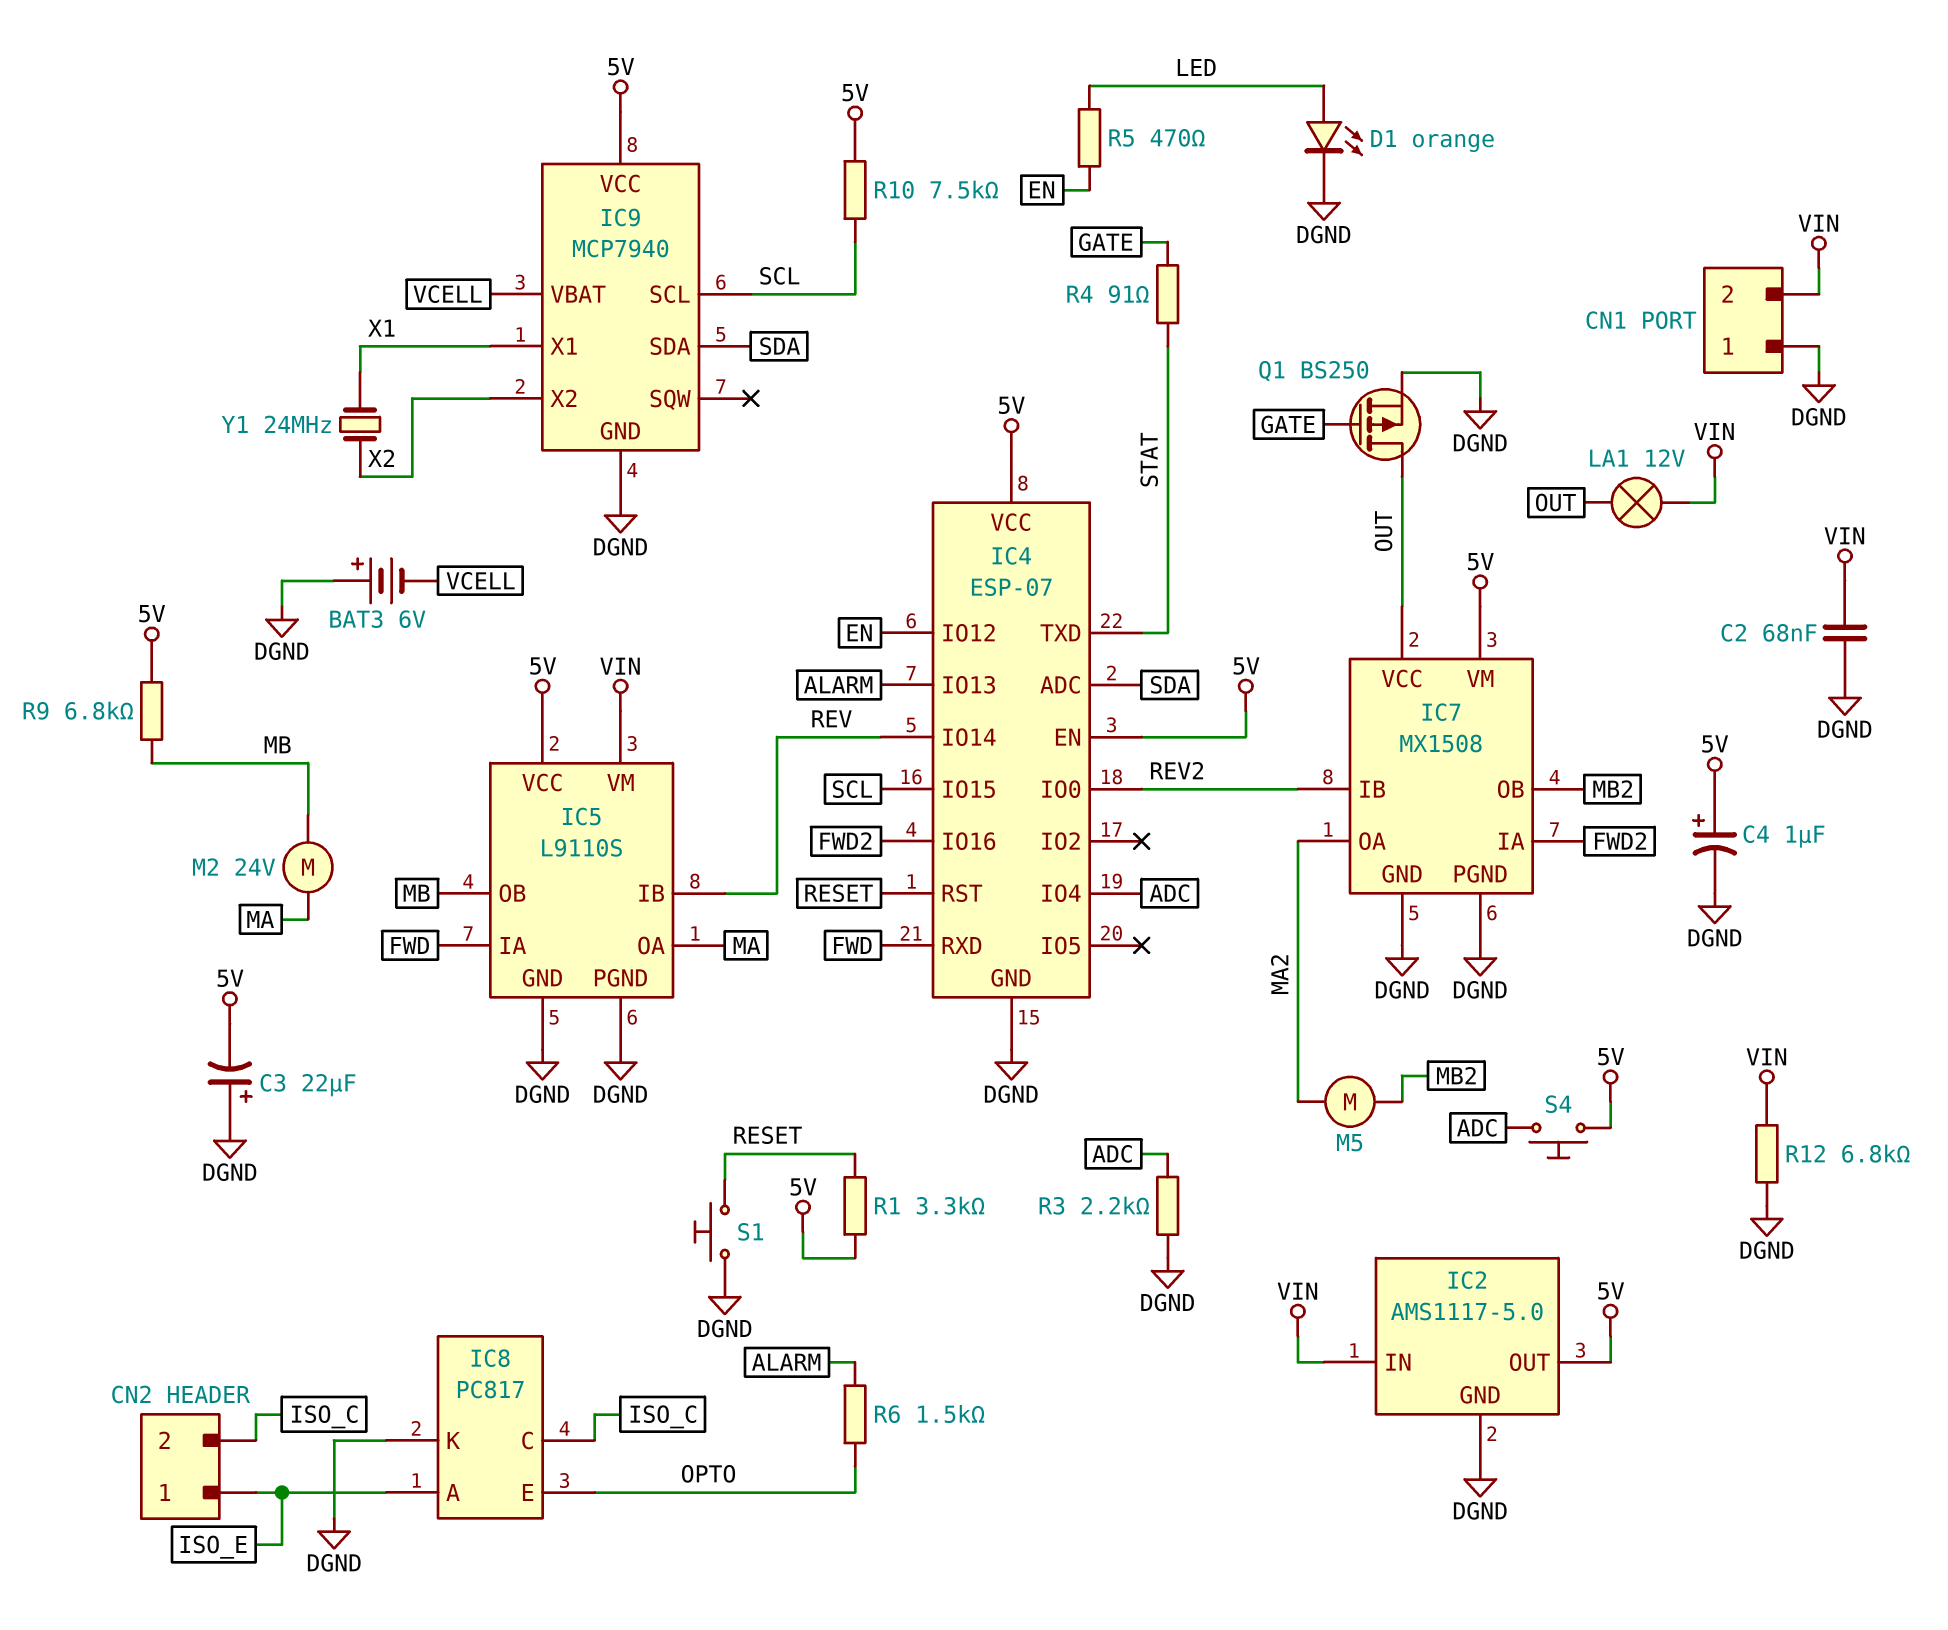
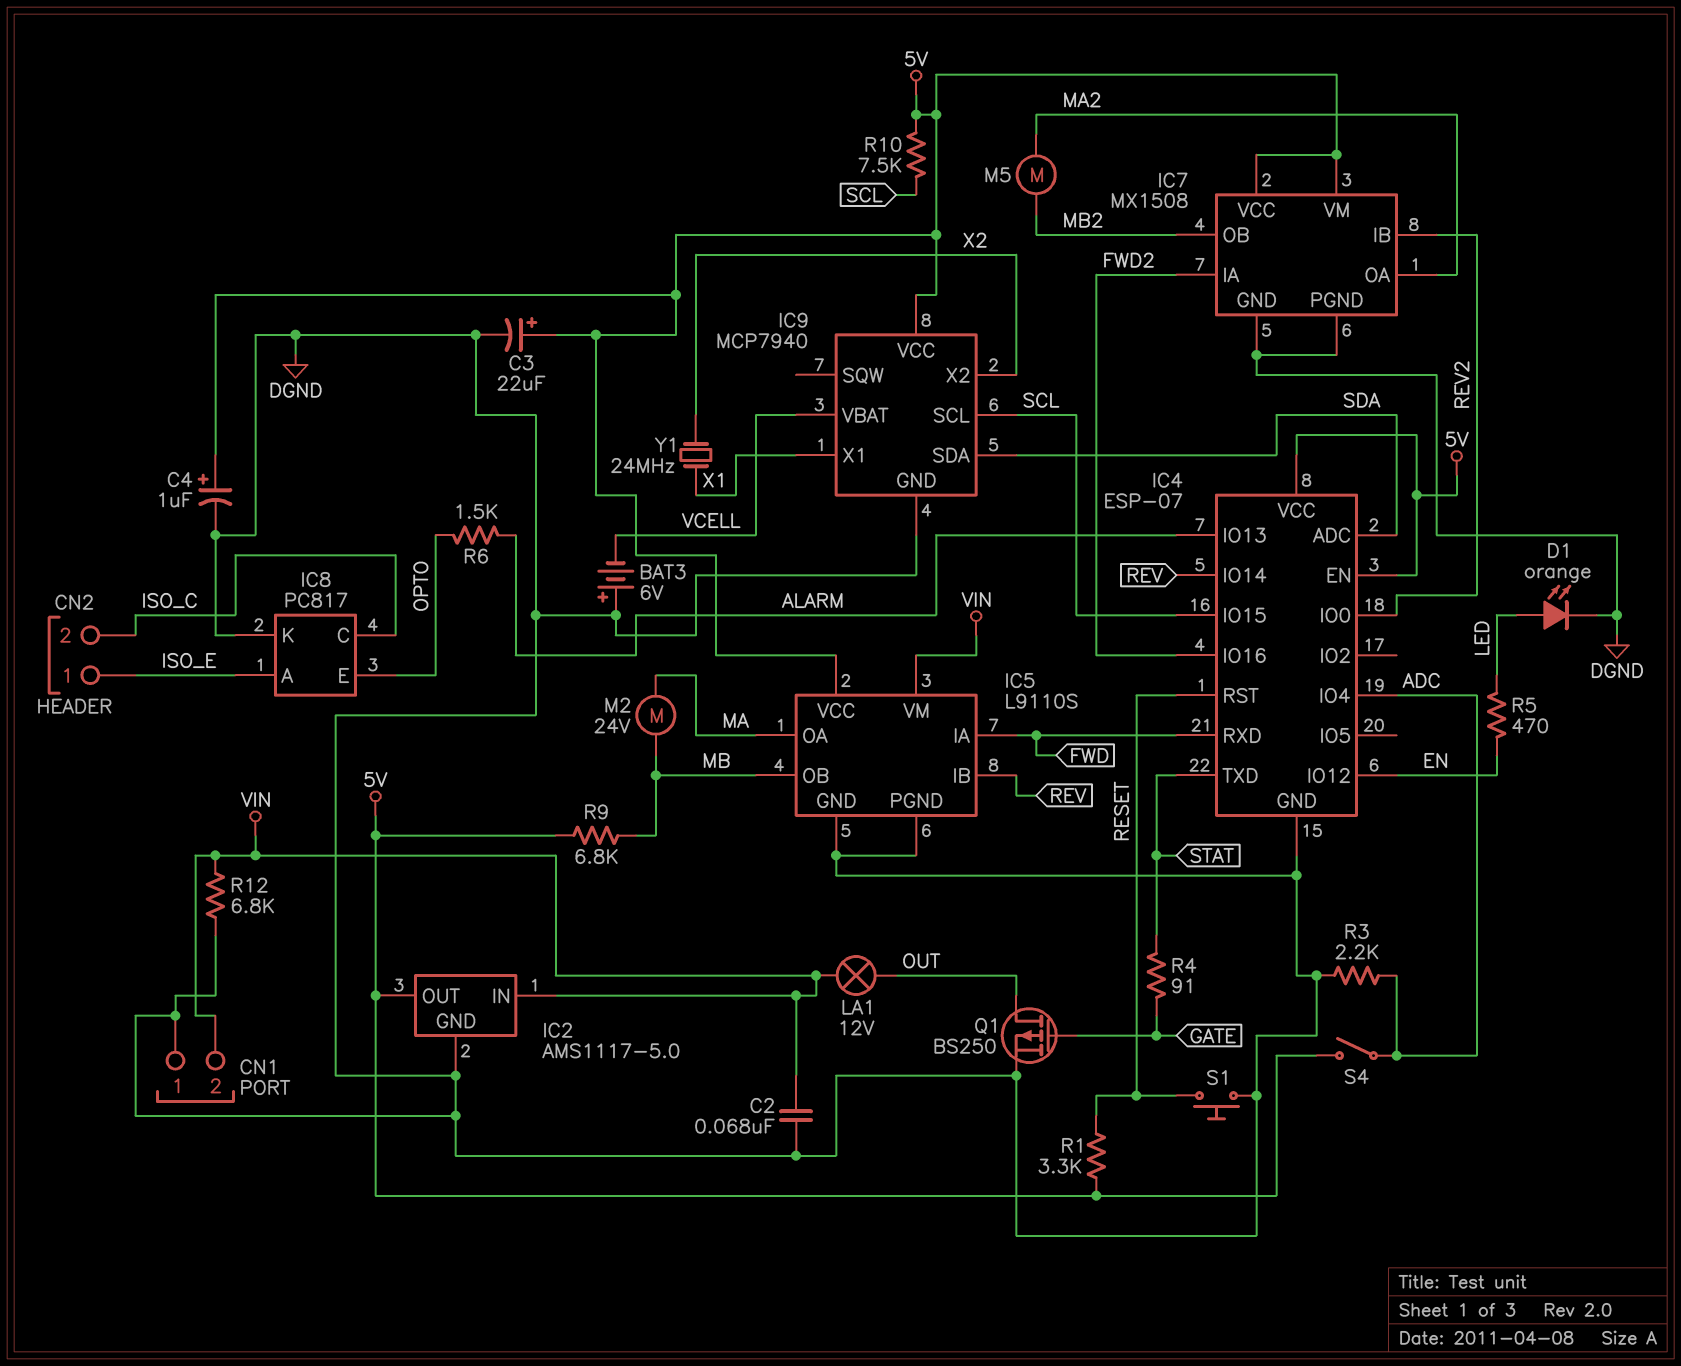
C3: 22uF (plus DGND, minus 5V) -> 22uF (plus 5V, minus DGND)
IC7 pin VCC: OUT -> 5V
S4: button (5V, ADC) -> switch (5V, ADC)

